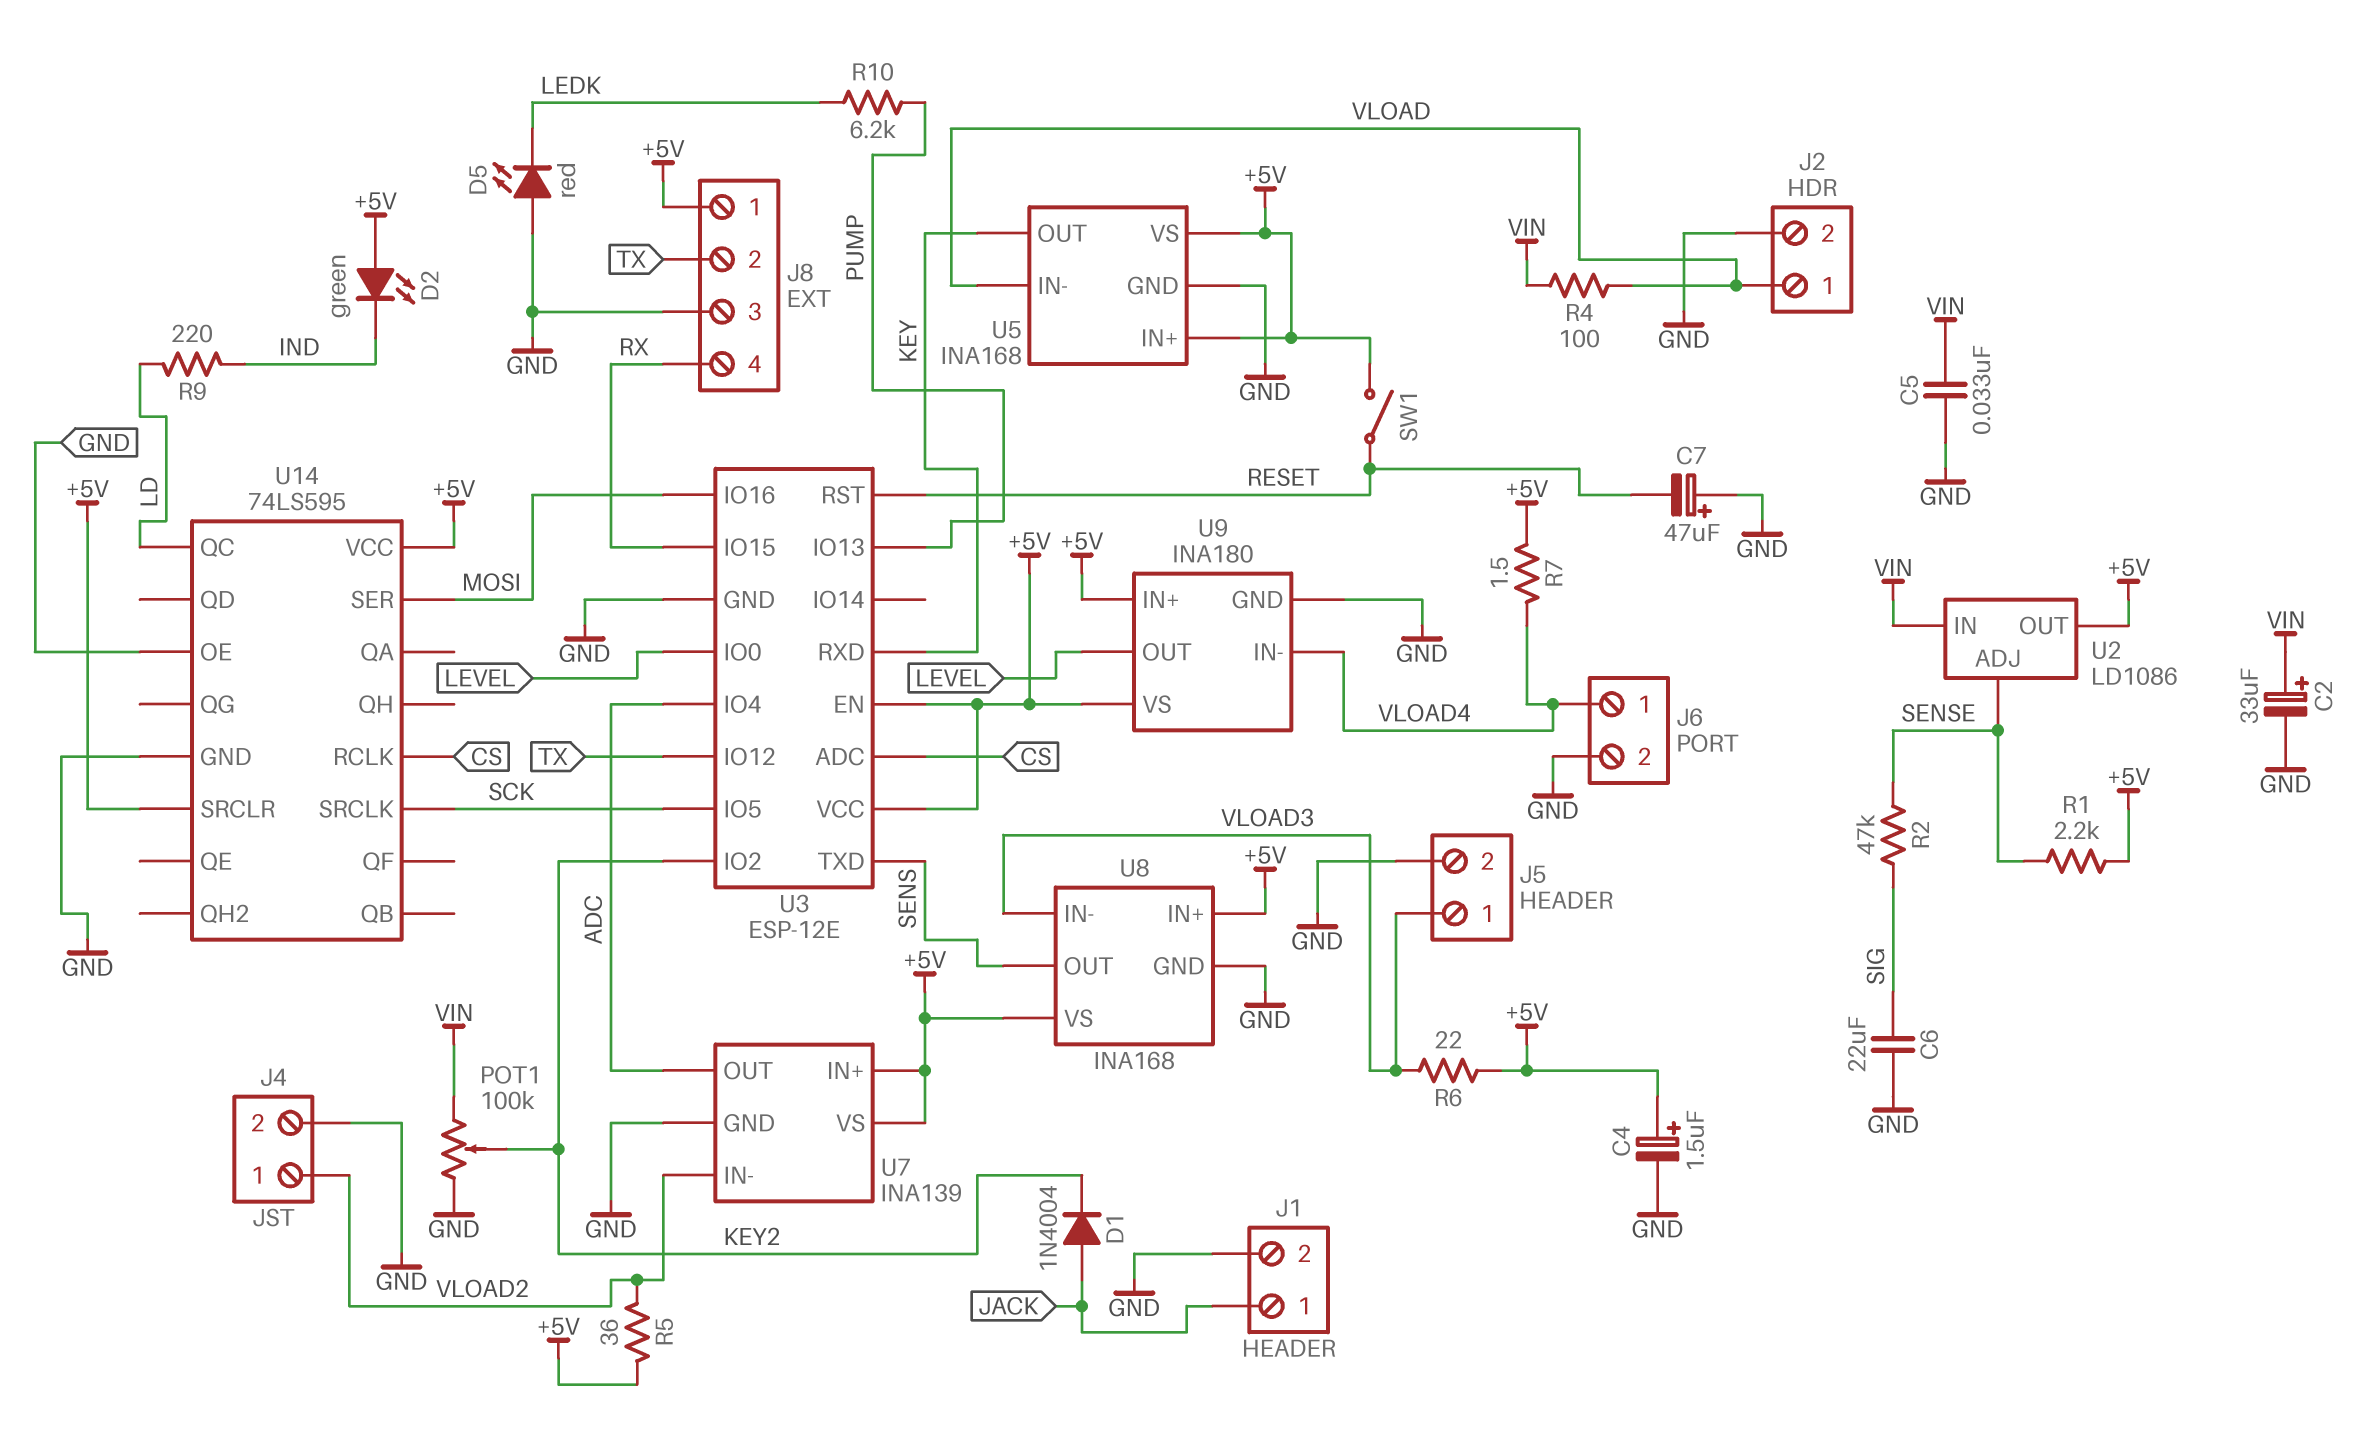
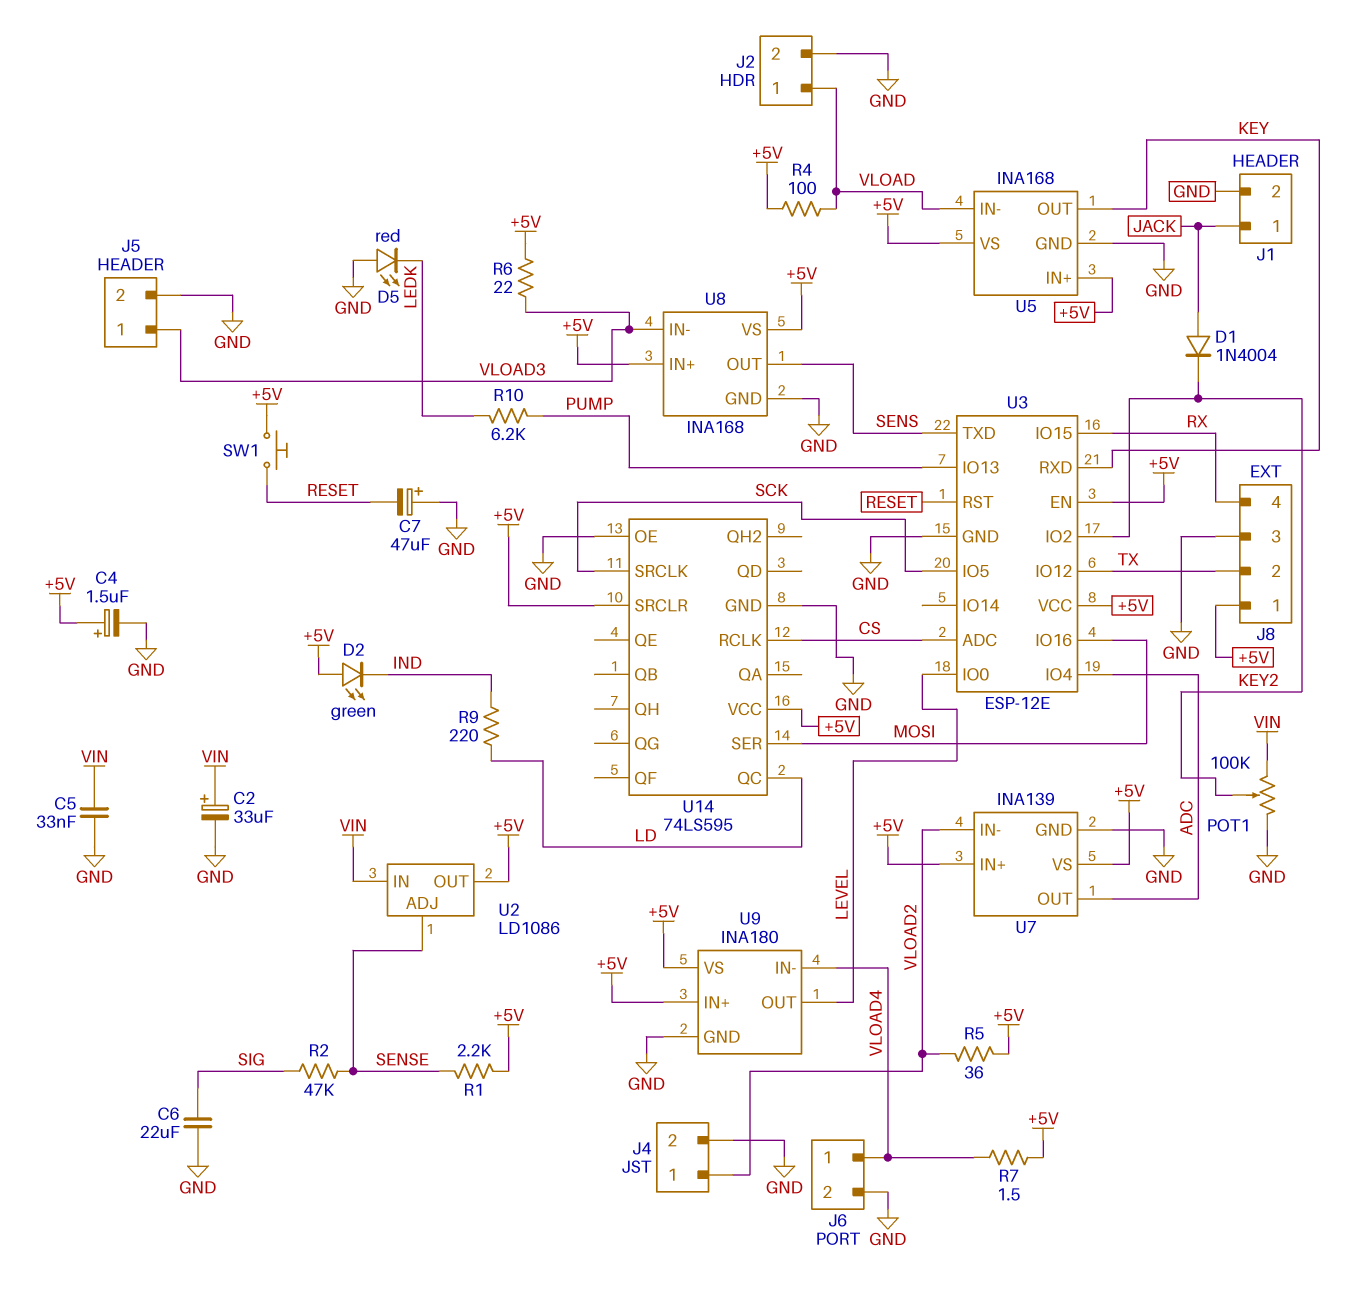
R4: 100 (VIN, VLOAD) -> 100 (+5V, VLOAD)
SW1: switch (+5V, RESET) -> button (+5V, RESET)

